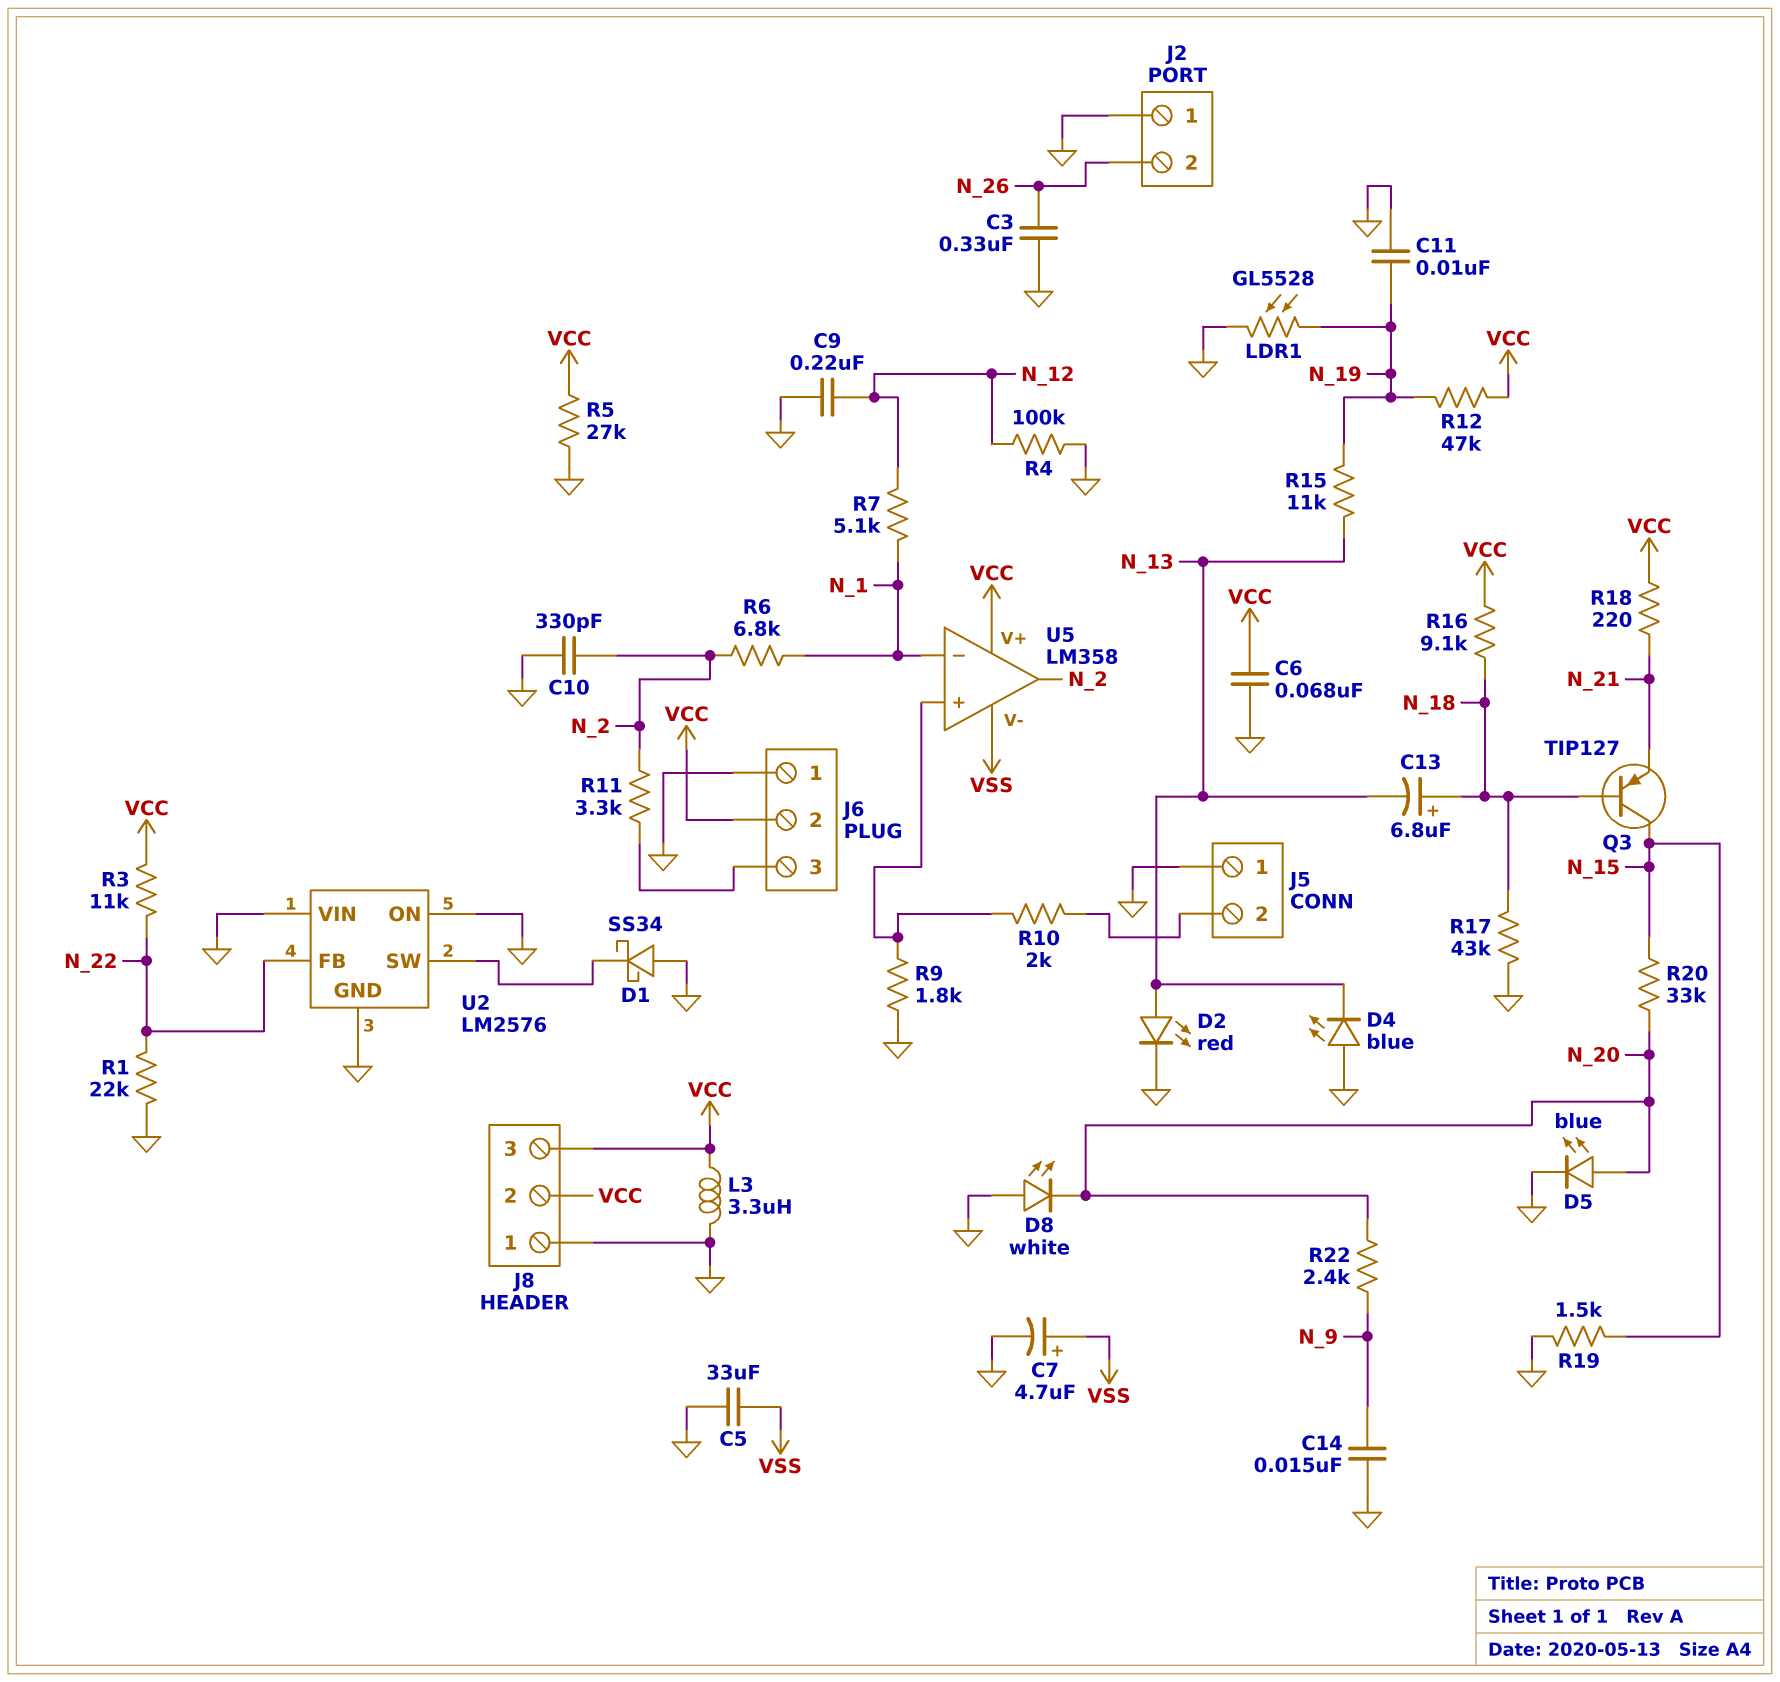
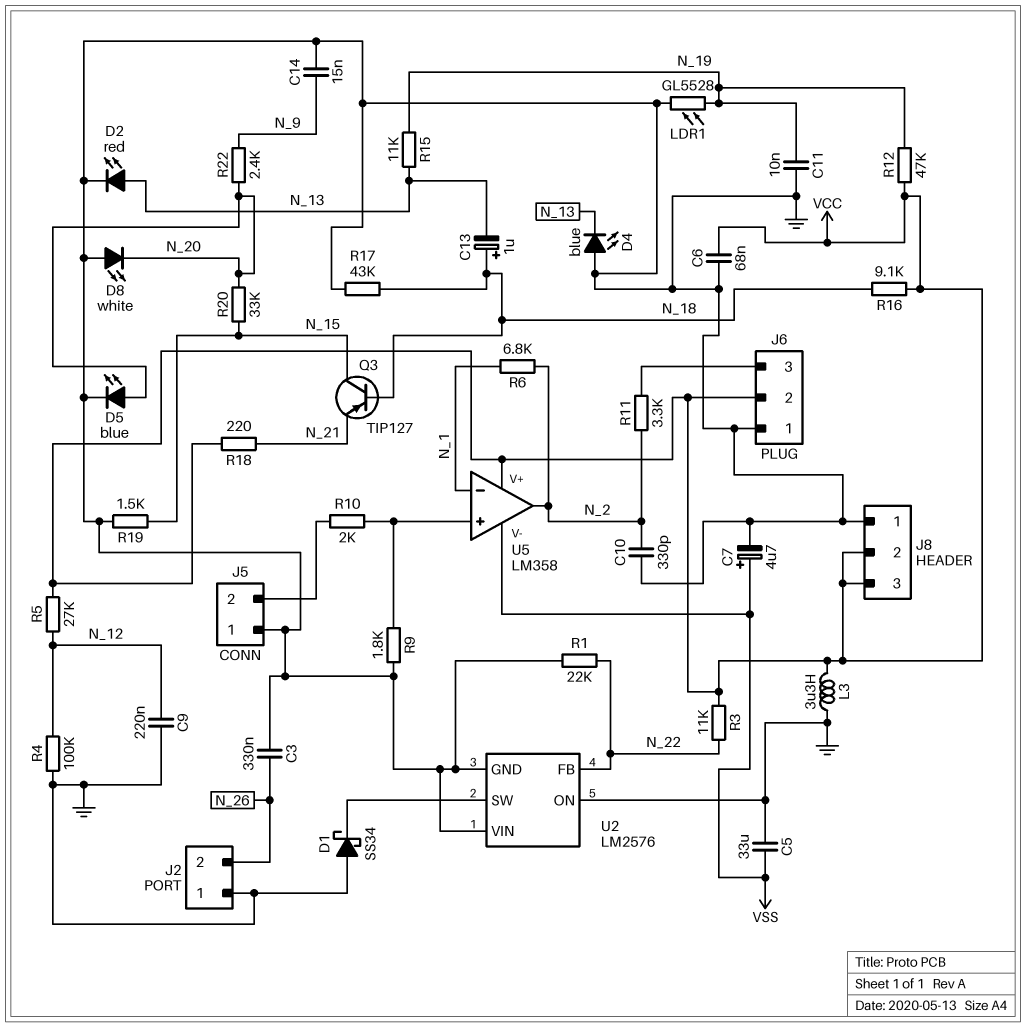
C13: 6.8uF (plus N_18, minus N_13) -> 1uF (plus N_18, minus N_13)
R5: 27k (GND, VCC) -> 27k (N_12, VCC)
R7: 5.1k (N_1, N_12) -> none

